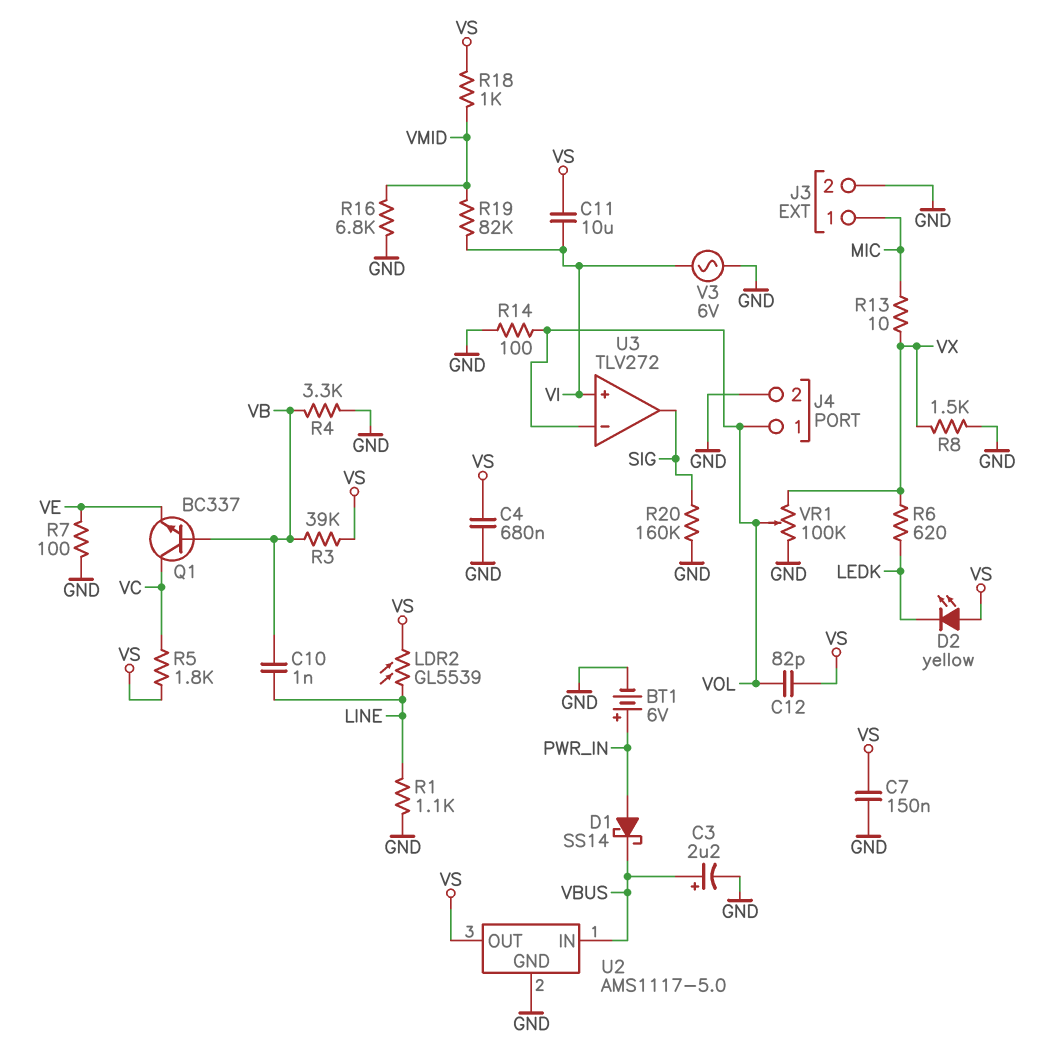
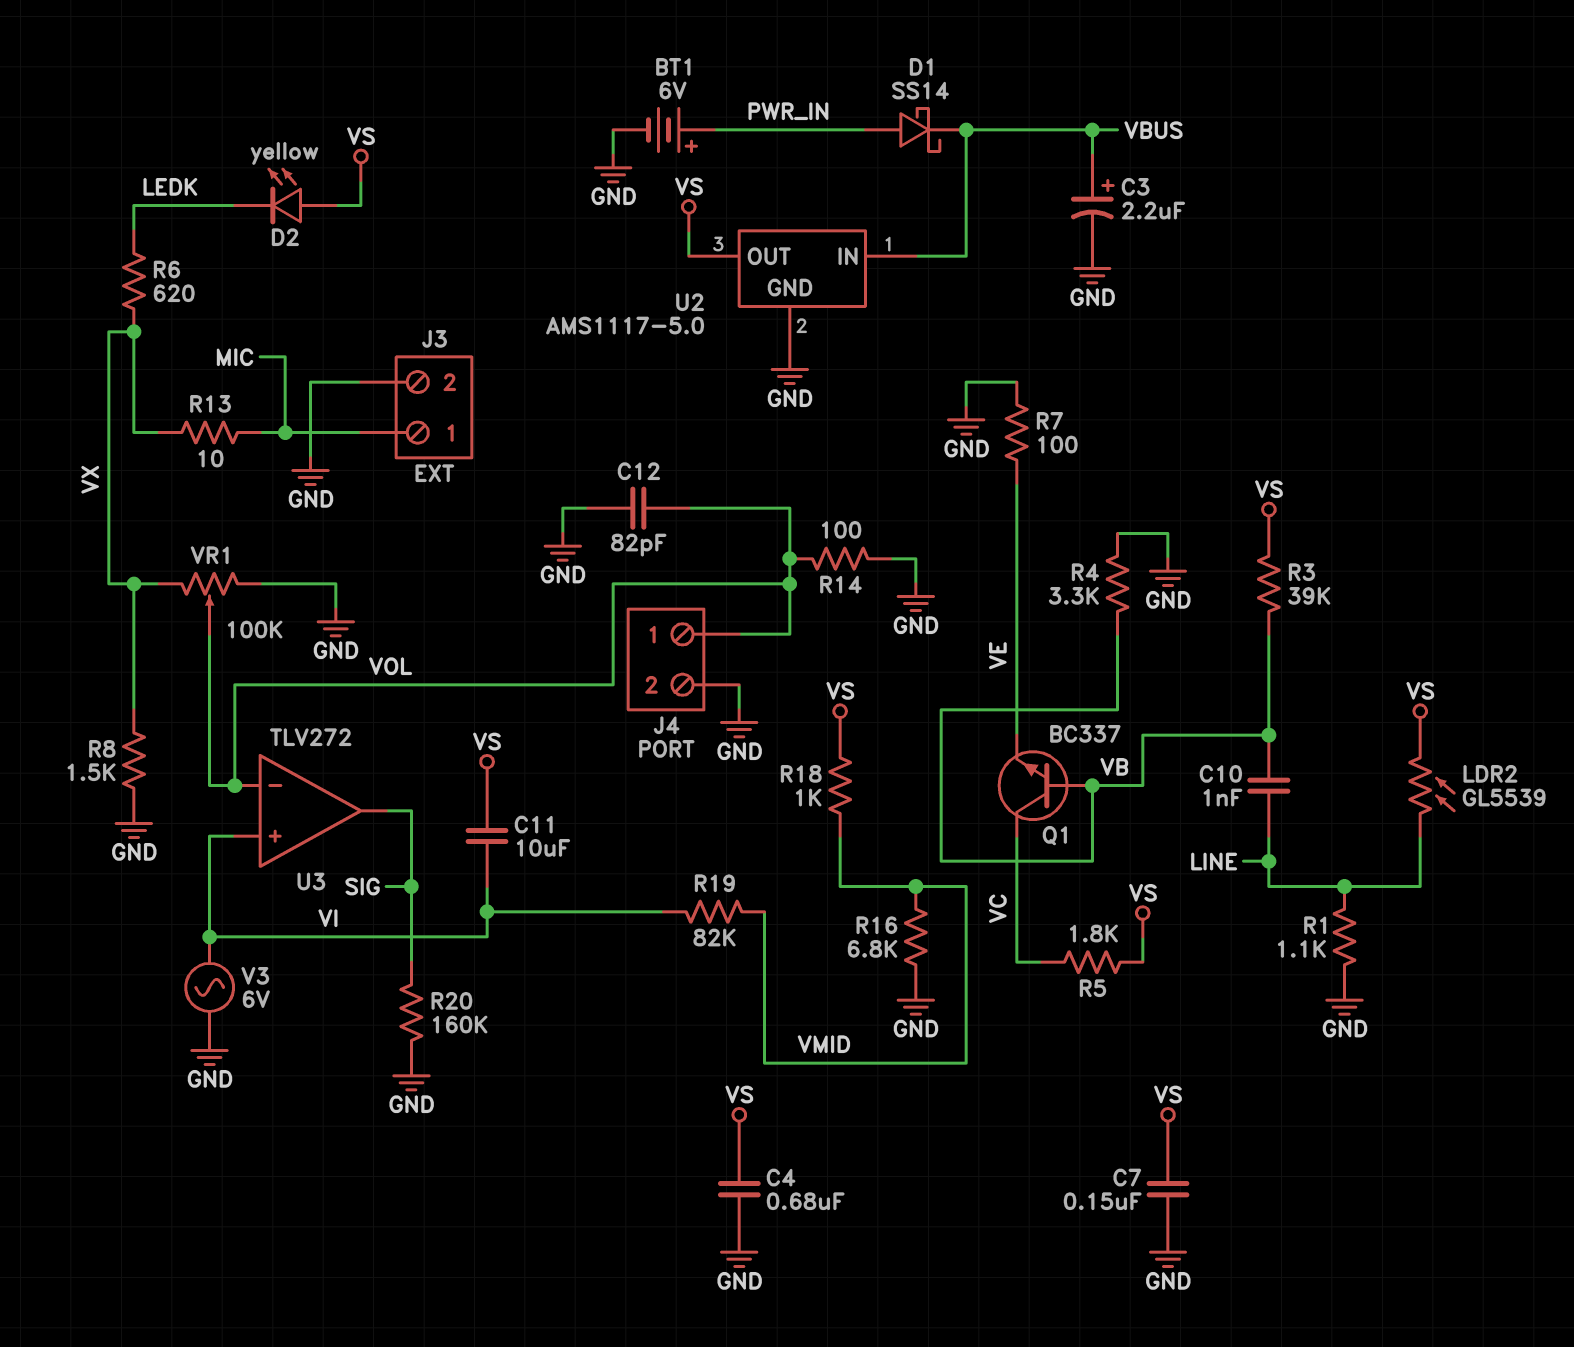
C12: 82pF (VOL, VS) -> 82pF (GND, VOL)

